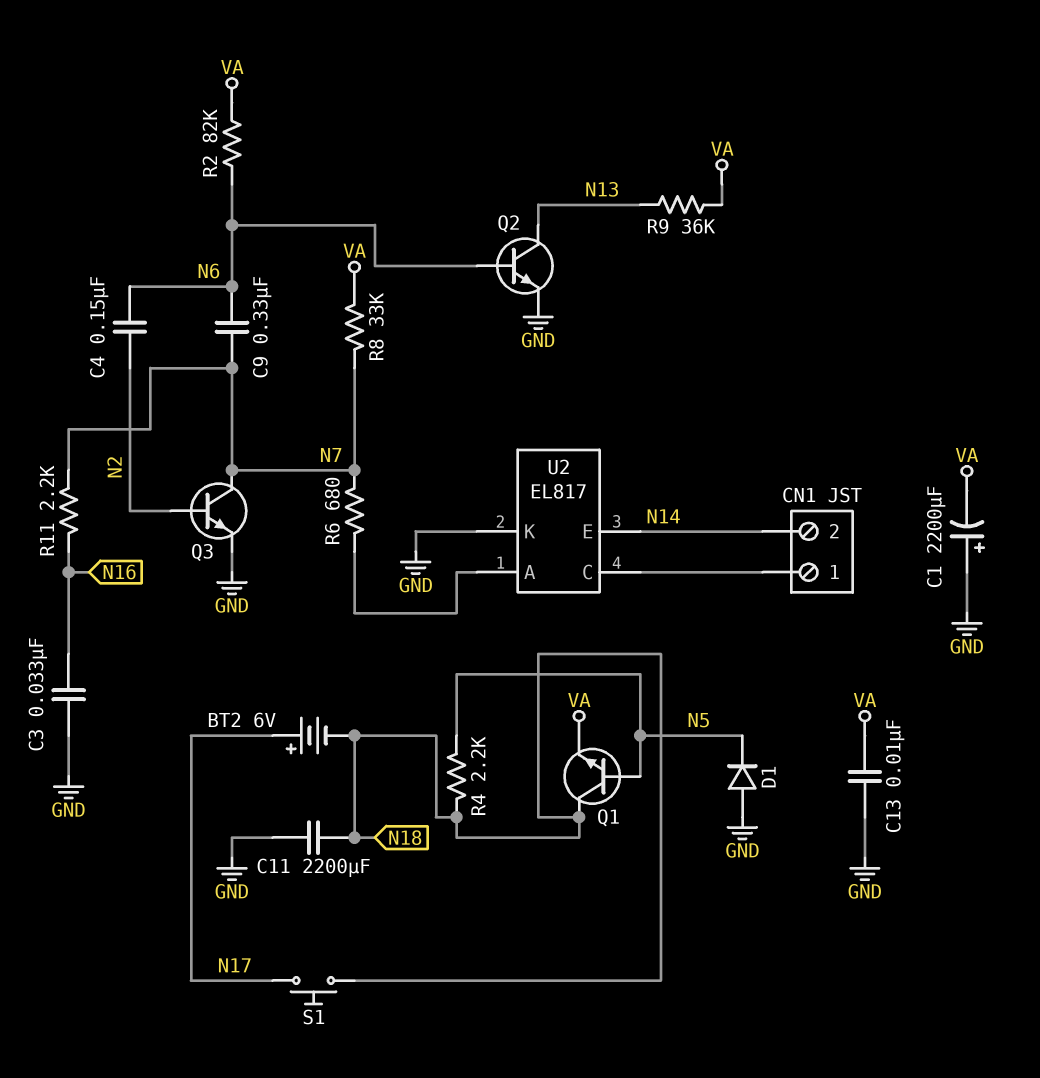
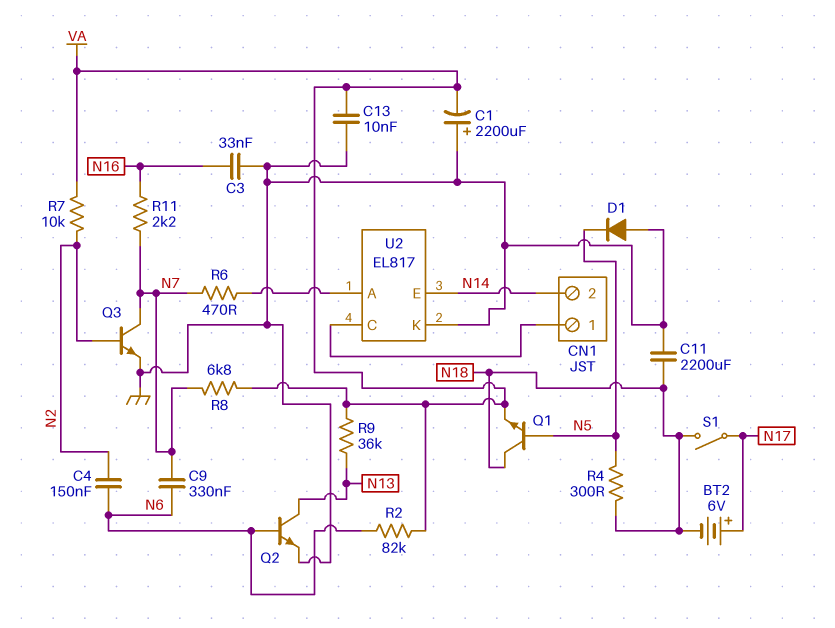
R4: 2.2k (N5, N18) -> 300 (N5, N18)
R6: 680 (N7, U2/A) -> 470 (N7, U2/A)
R7: none -> 10k (N2, VA)
R8: 33k (N7, VA) -> 6.8k (N7, VA)
S1: button (N17, N18) -> switch (N17, N18)

